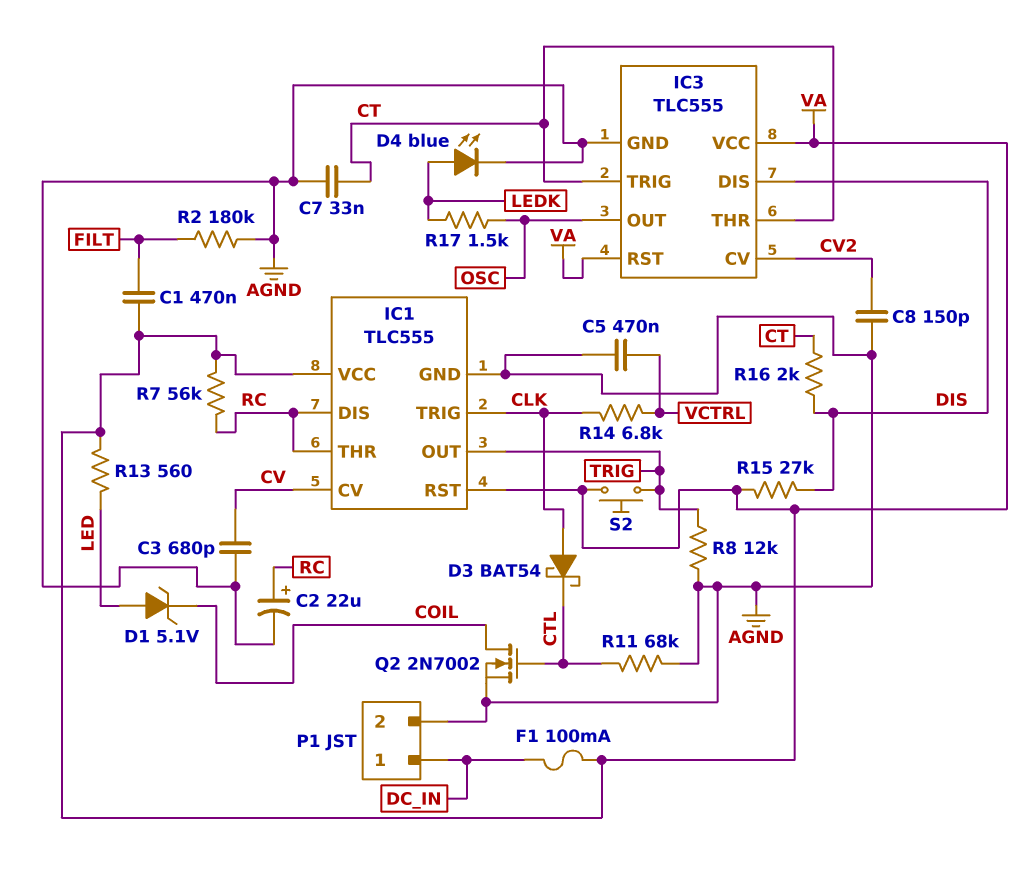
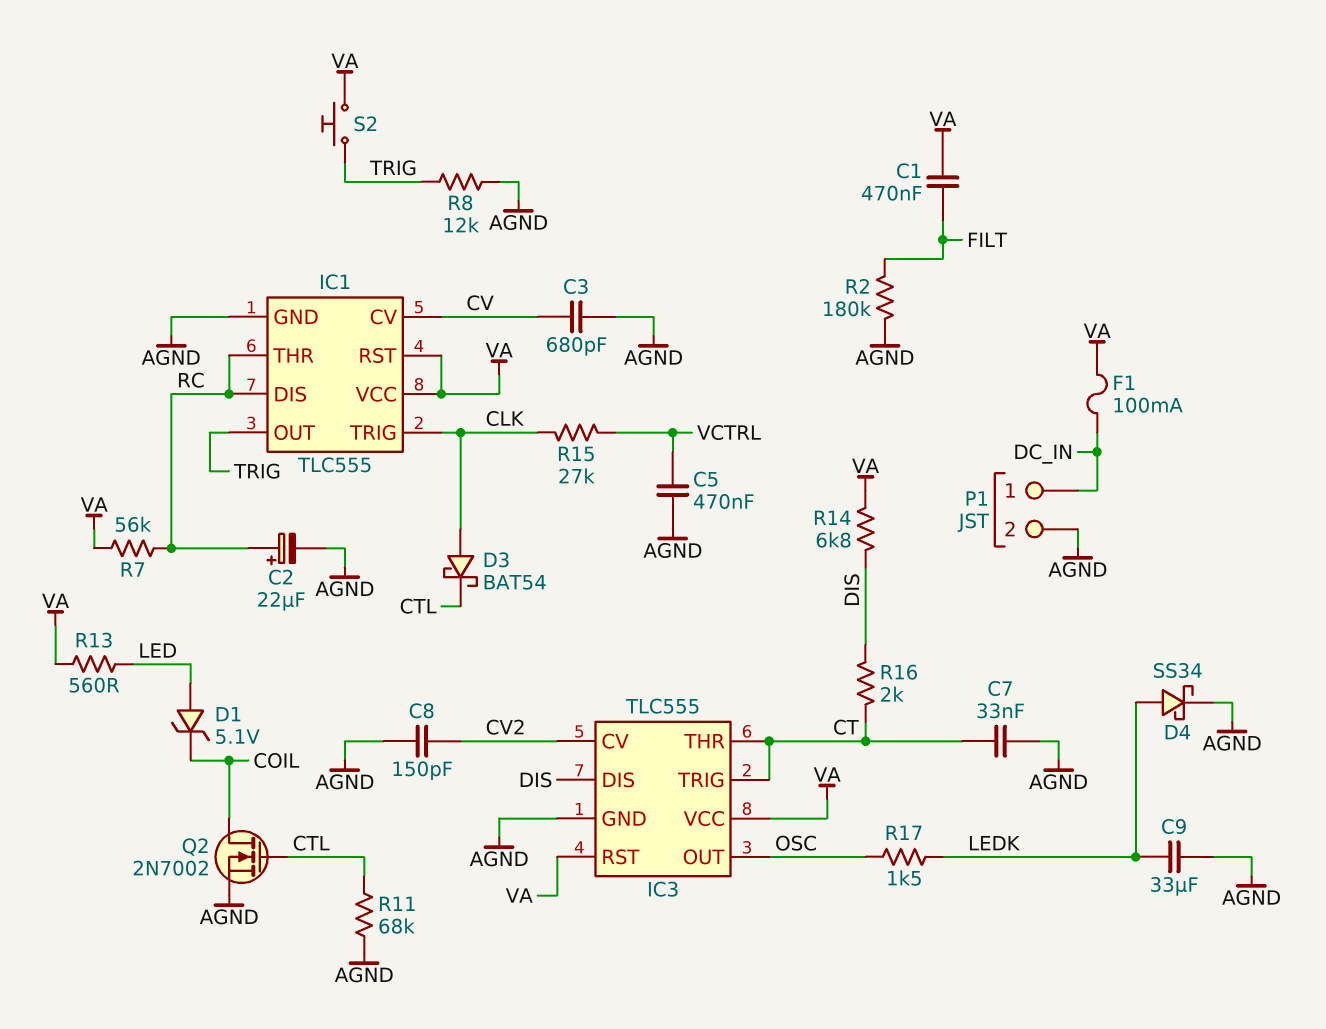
C9: none -> 33uF (AGND, LEDK)
D4: LED blue (A LEDK, K AGND) -> schottky SS34 (A LEDK, K AGND)
R14: 6.8k (CLK, VCTRL) -> 6.8k (DIS, VA)
R15: 27k (DIS, VA) -> 27k (CLK, VCTRL)

